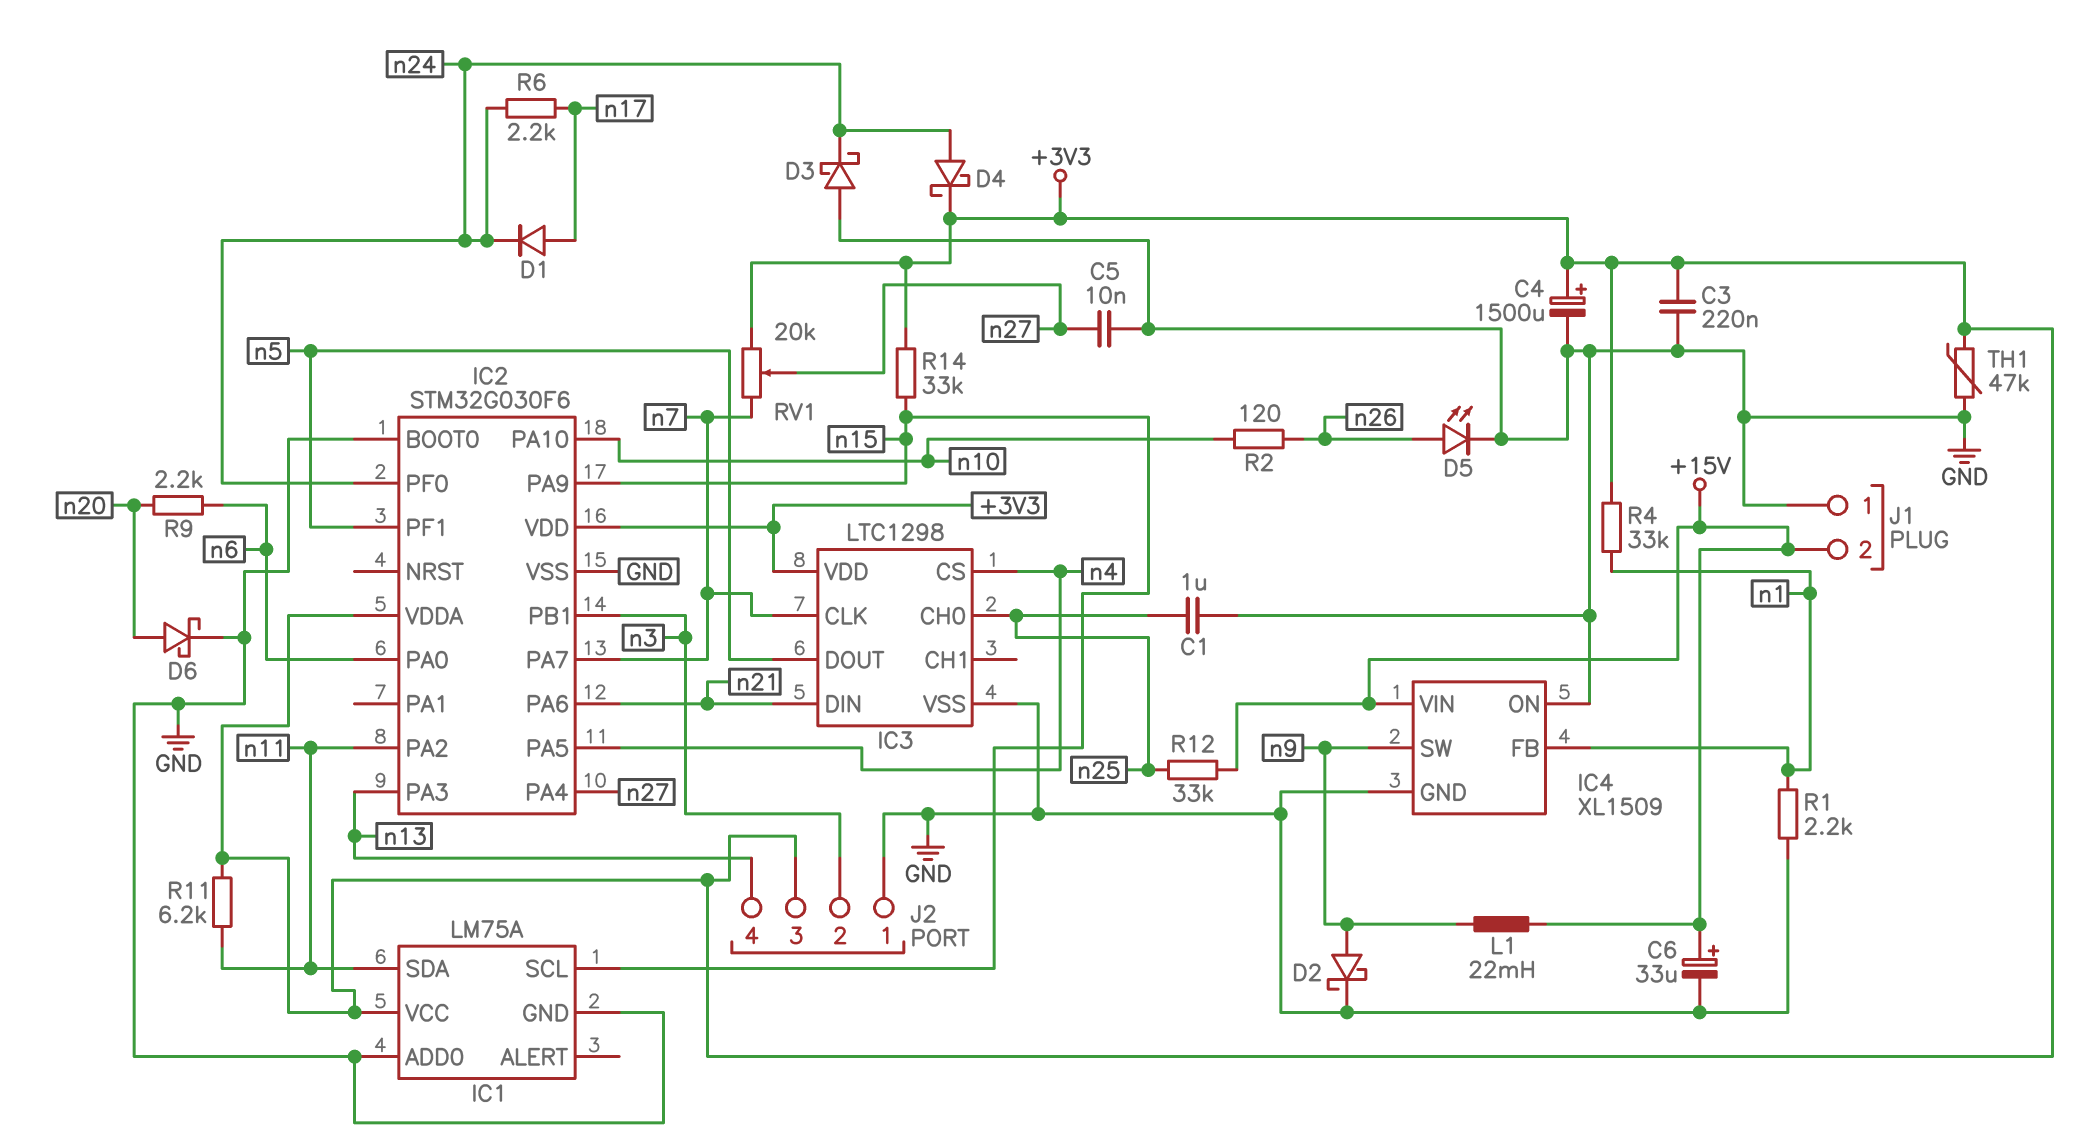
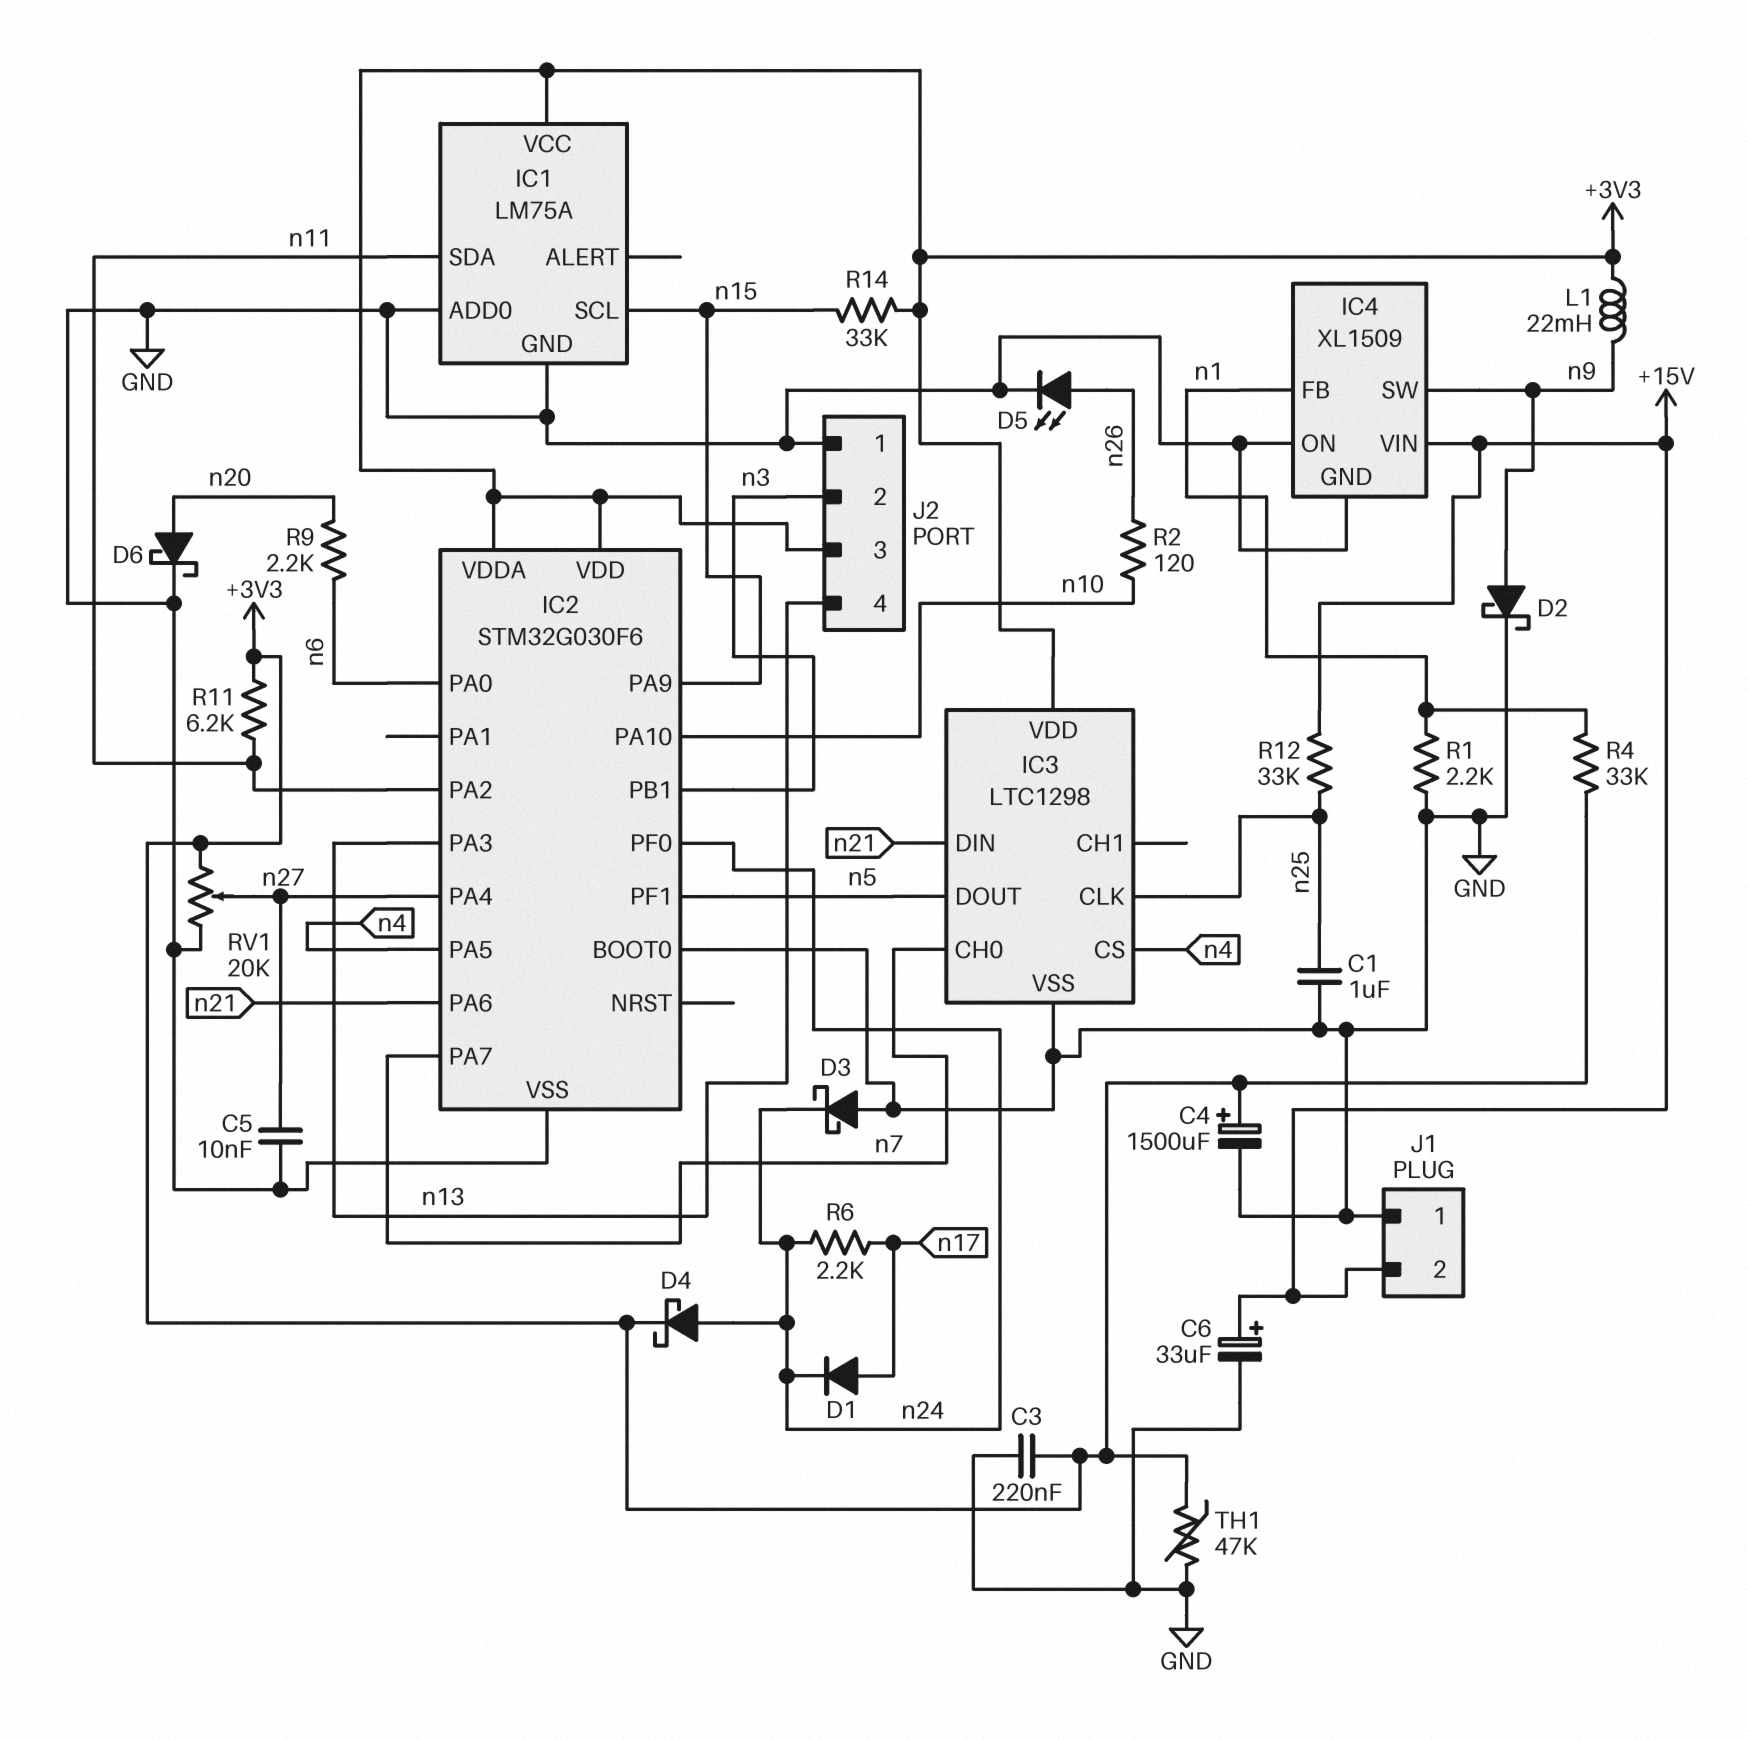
IC3 pin CH0: n25 -> n7
IC3 pin CLK: n7 -> n25
L1: 22mH (+15V, n9) -> 22mH (+3V3, n9)
RV1: 20k (+3V3, n7, wiper n27) -> 20k (+3V3, GND, wiper n27)

